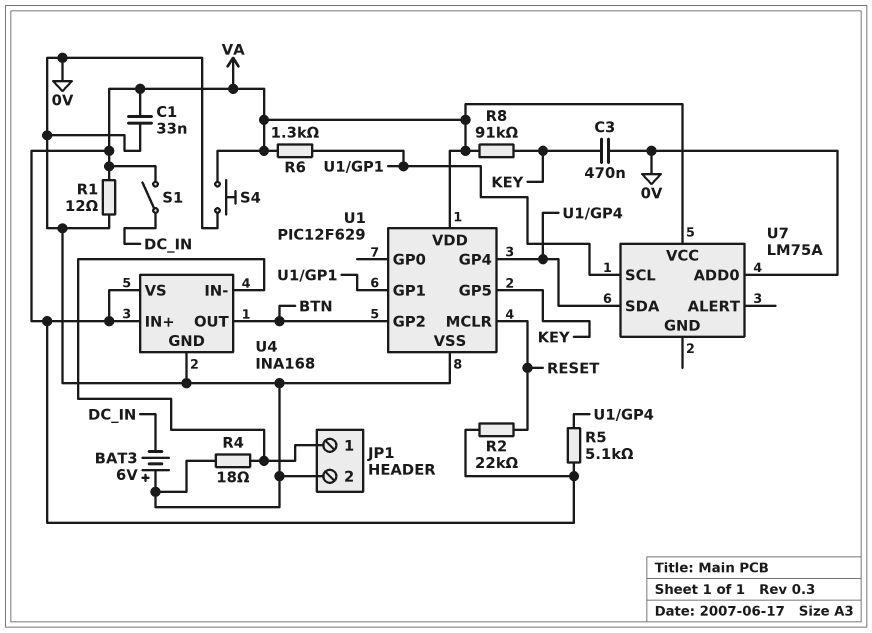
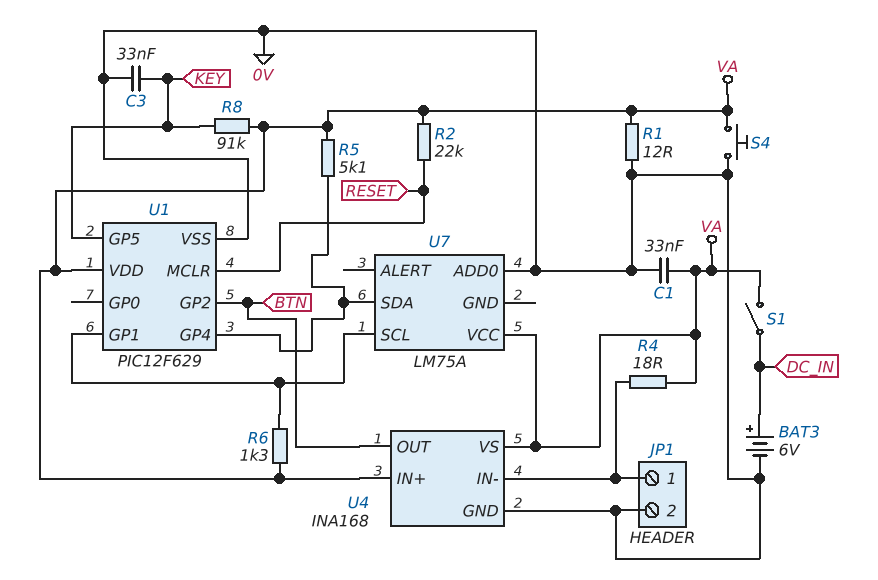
BAT3: 6V (plus 0V, minus DC_IN) -> 6V (plus DC_IN, minus 0V)
C3: 470nF (0V, KEY) -> 33nF (0V, KEY)
R4: 18 (0V, JP1/1) -> 18 (JP1/1, VA)

